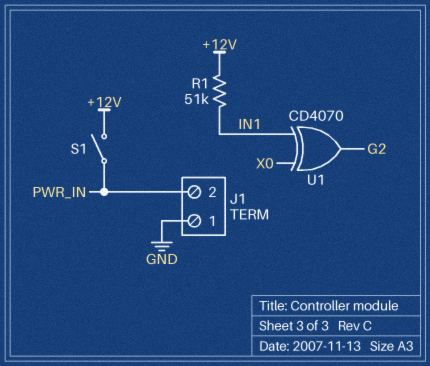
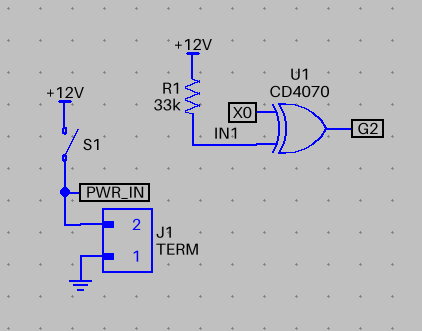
R1: 51k (+12V, IN1) -> 33k (+12V, IN1)

